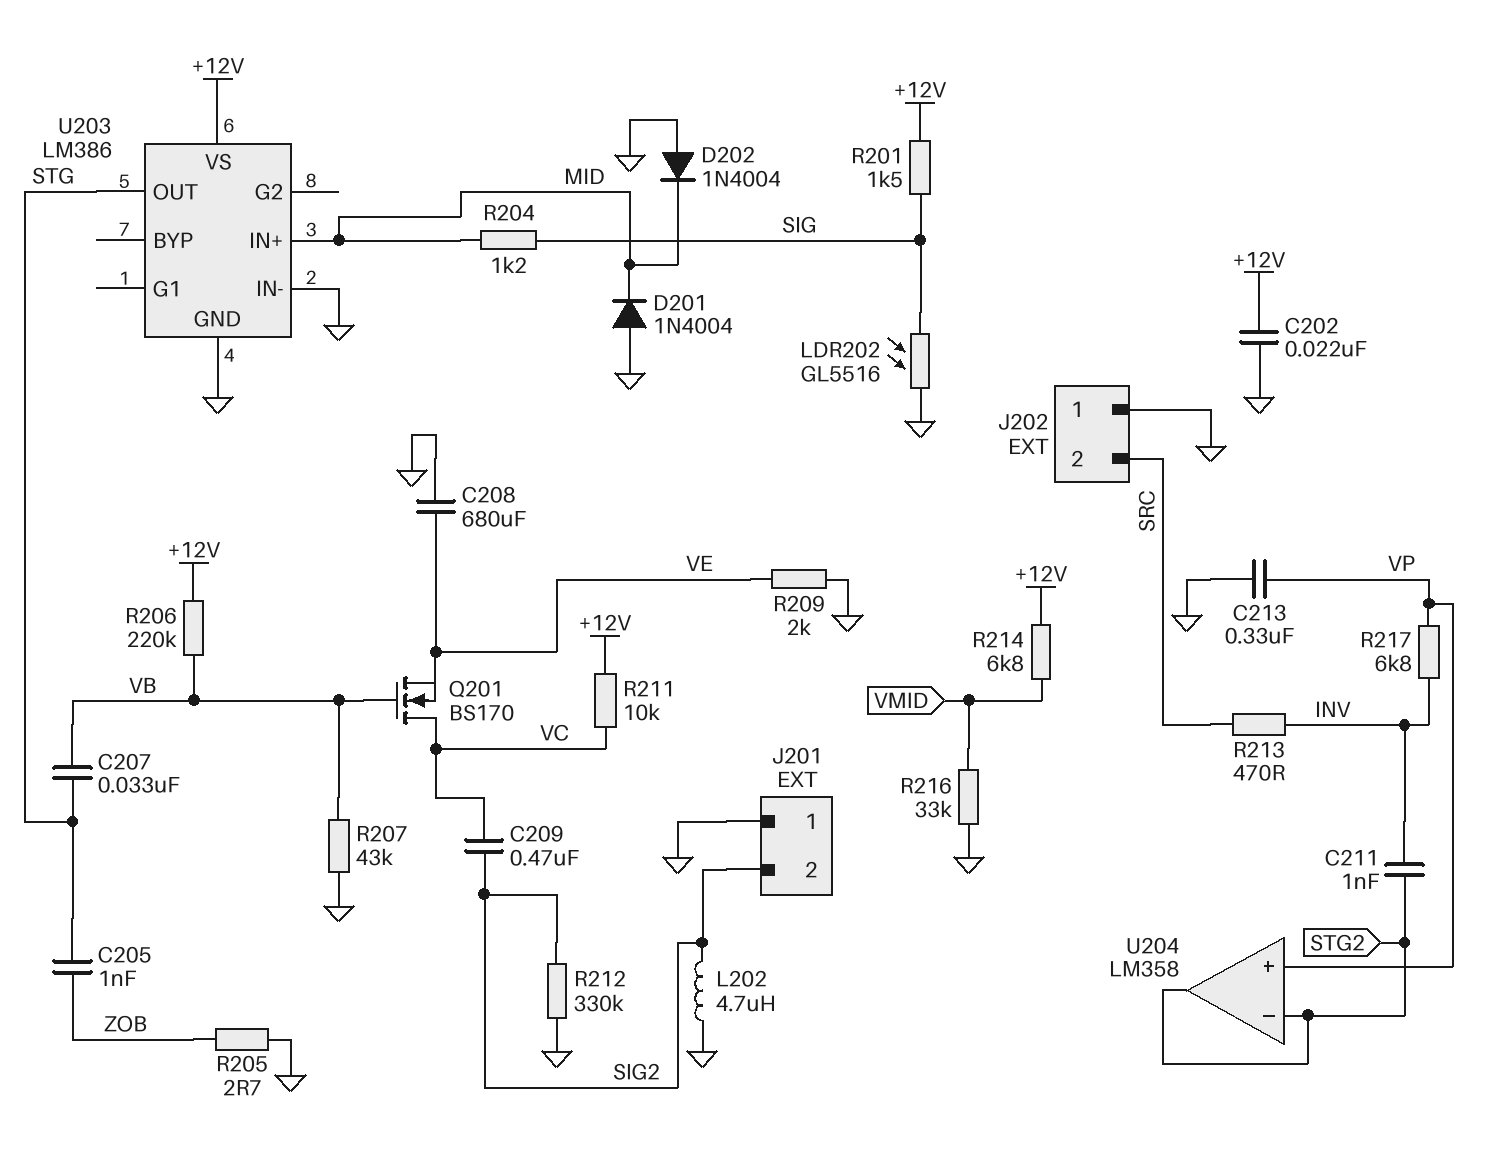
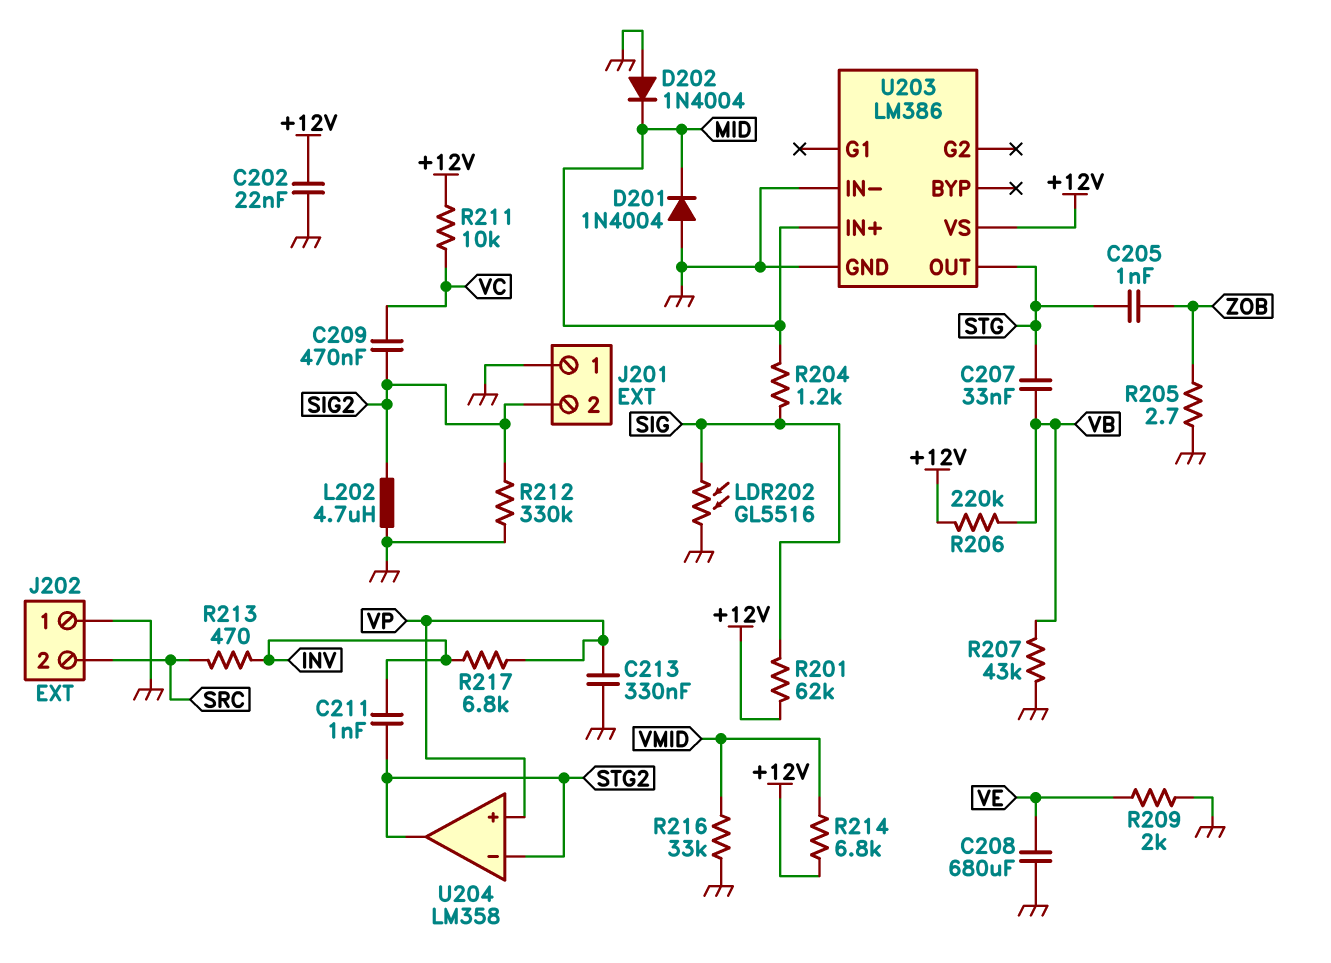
Q201: NMOS BS170 (G VB, D VC, S VE) -> none
R201: 1.5k (+12V, SIG) -> 62k (+12V, SIG)

